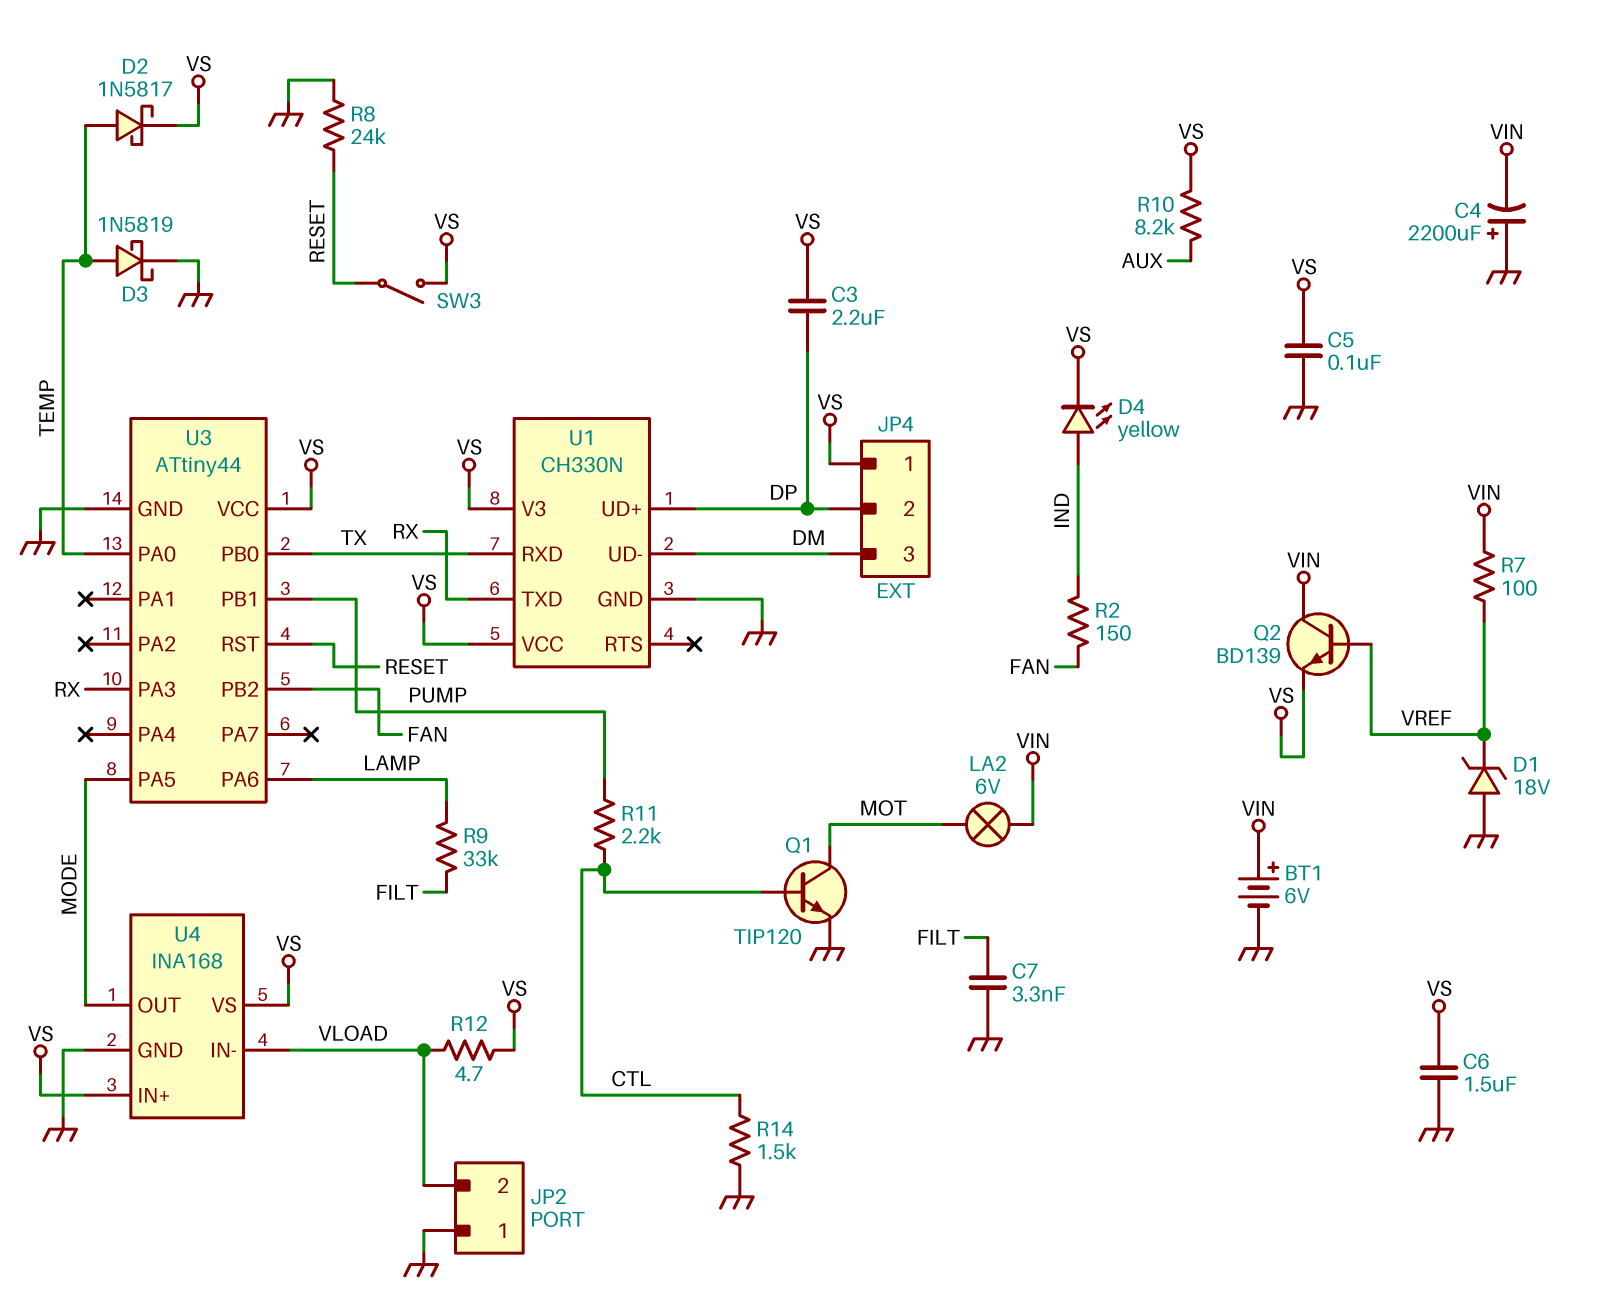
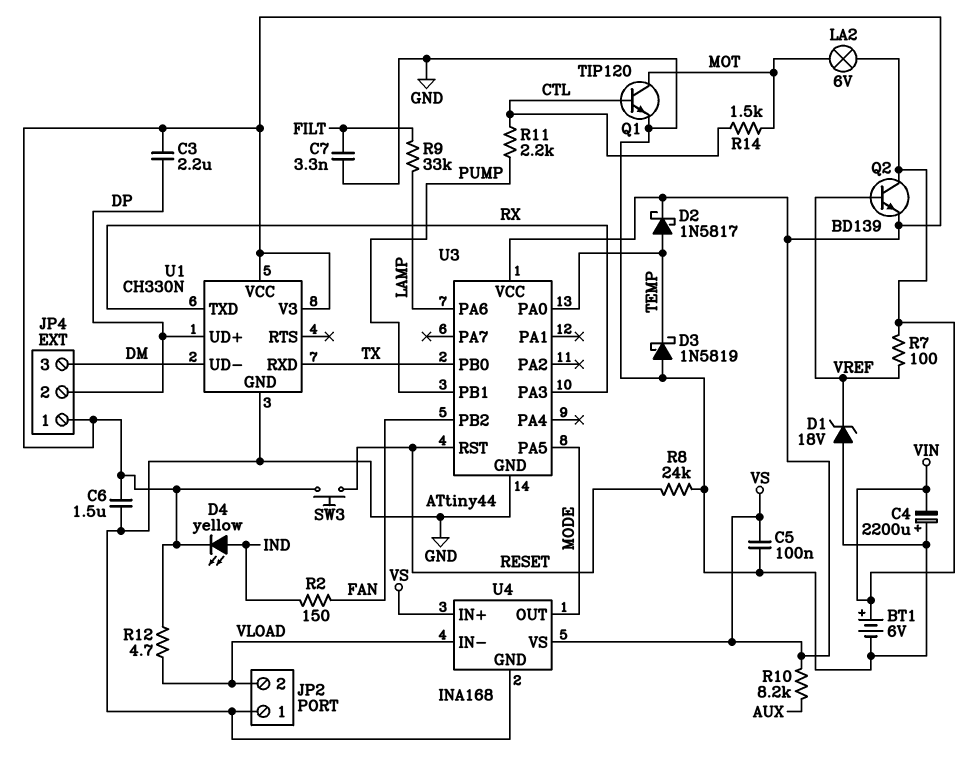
D3: schottky 1N5819 (A TEMP, K GND) -> schottky 1N5819 (A GND, K TEMP)
R14: 1.5k (CTL, GND) -> 1.5k (CTL, MOT)
SW3: switch (RESET, VS) -> button (RESET, VS)

